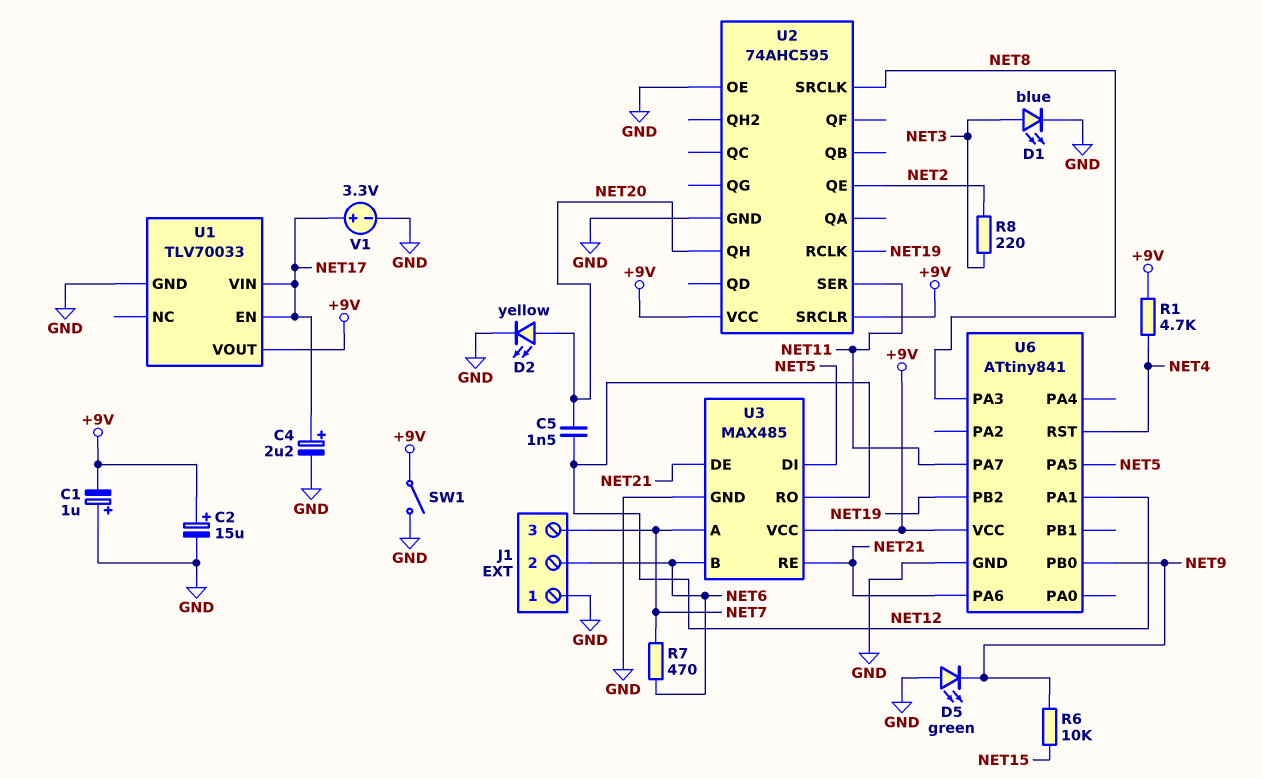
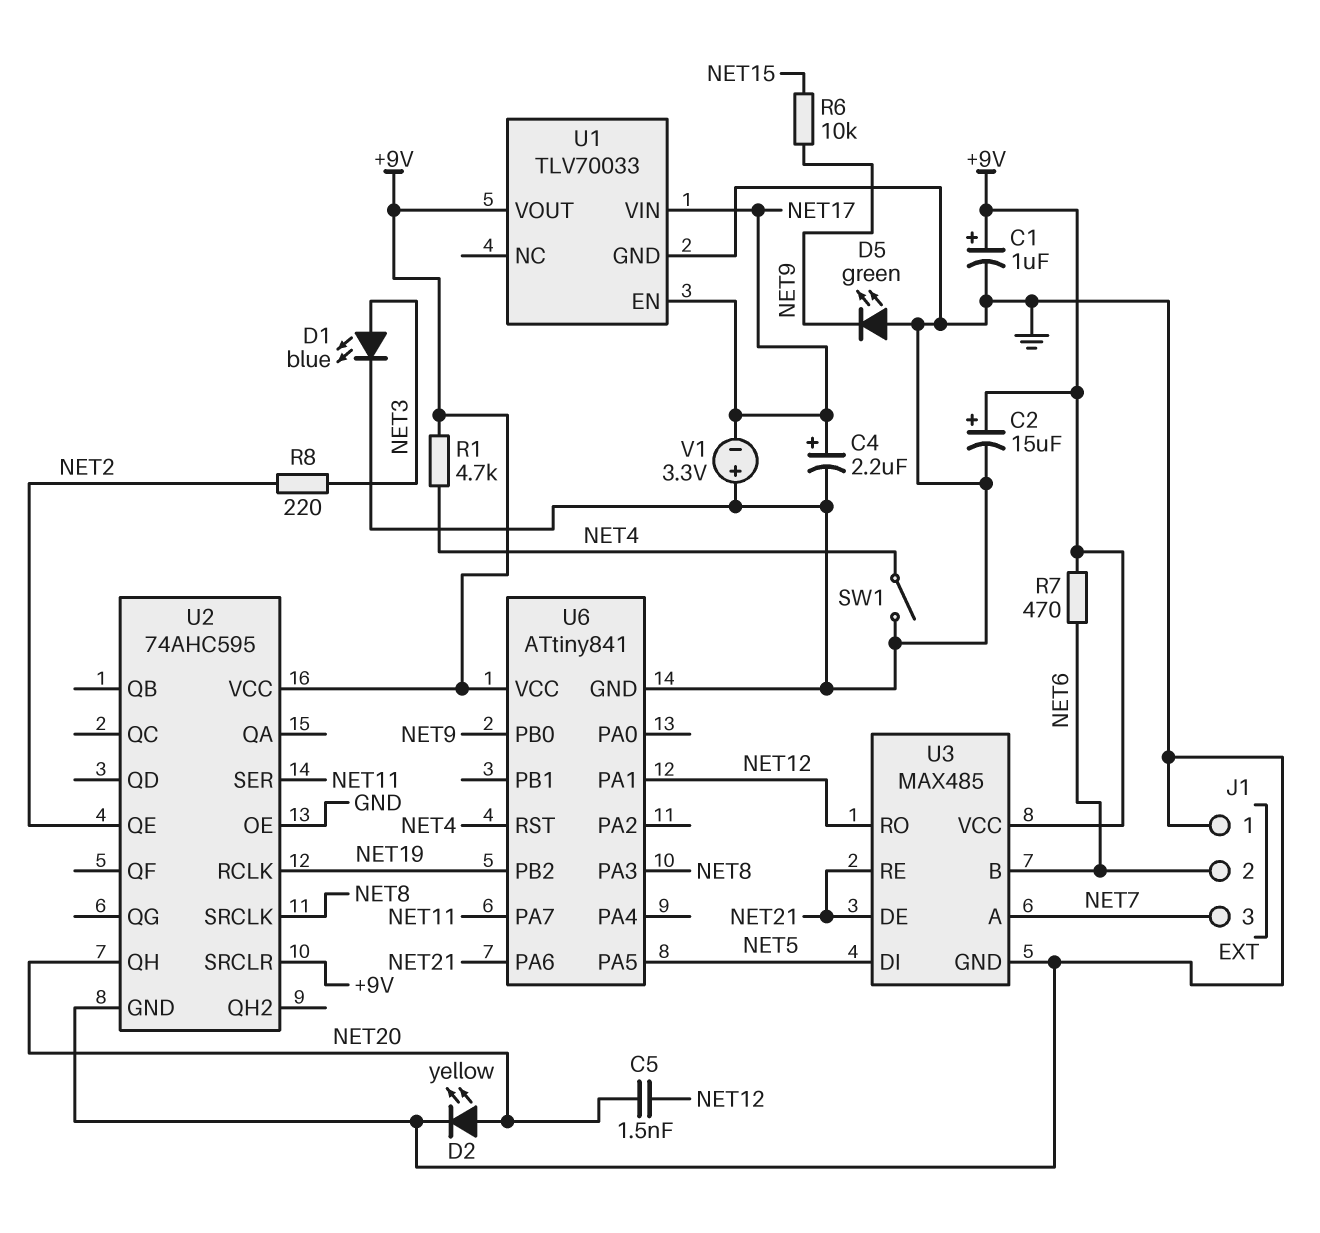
C1: 1uF (plus GND, minus +9V) -> 1uF (plus +9V, minus GND)
R7: 470 (NET6, NET7) -> 470 (+9V, NET6)
SW1: switch (+9V, GND) -> switch (GND, NET4)
V1: 3.3V (plus NET17, minus GND) -> 3.3V (plus GND, minus NET17)

